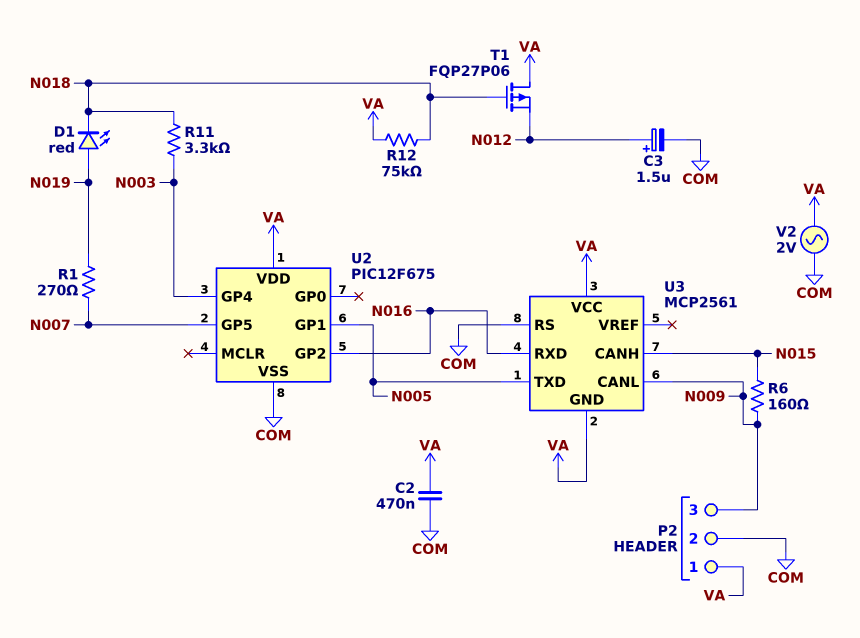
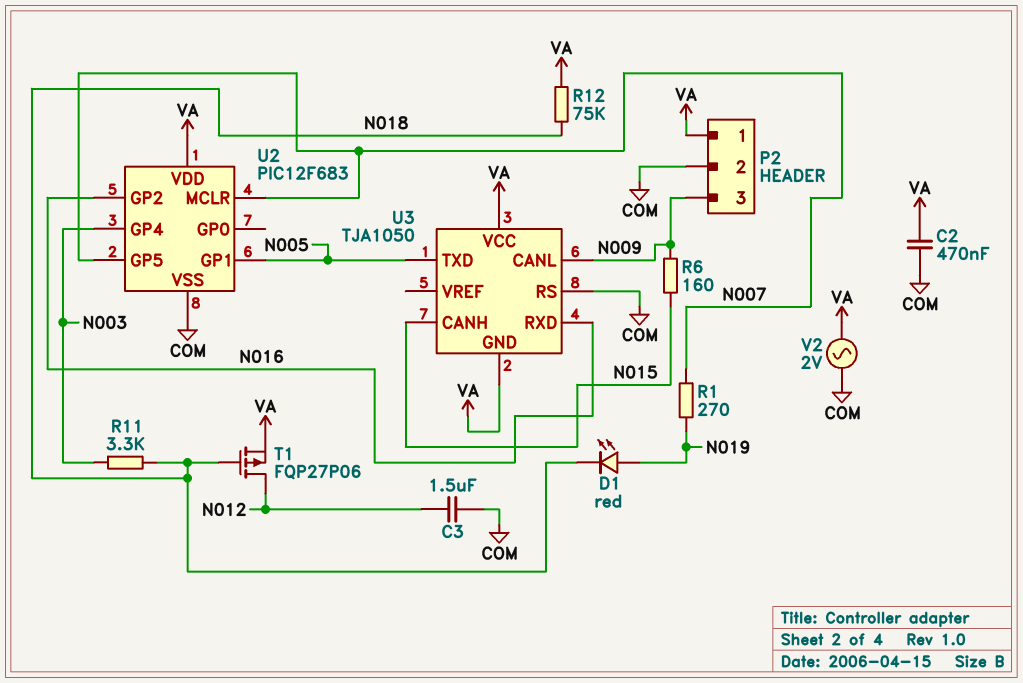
C3: 1.5uF (plus N012, minus COM) -> 1.5uF (COM, N012)
T1: PMOS FQP27P06 (G N018, D VA, S N012) -> PMOS FQP27P06 (G N018, D N012, S VA)
U2: PIC12F675 -> PIC12F683
U2 pin MCLR: none -> N007
U3: MCP2561 -> TJA1050

